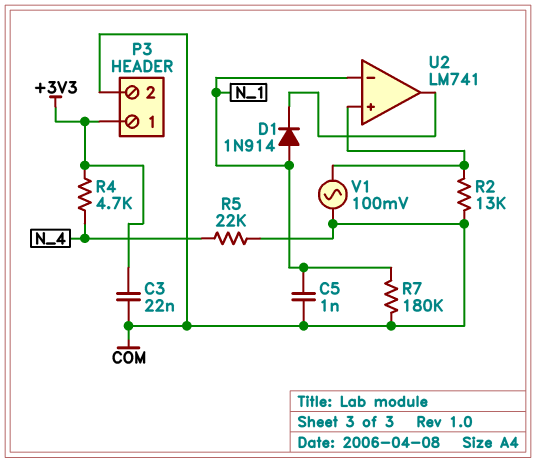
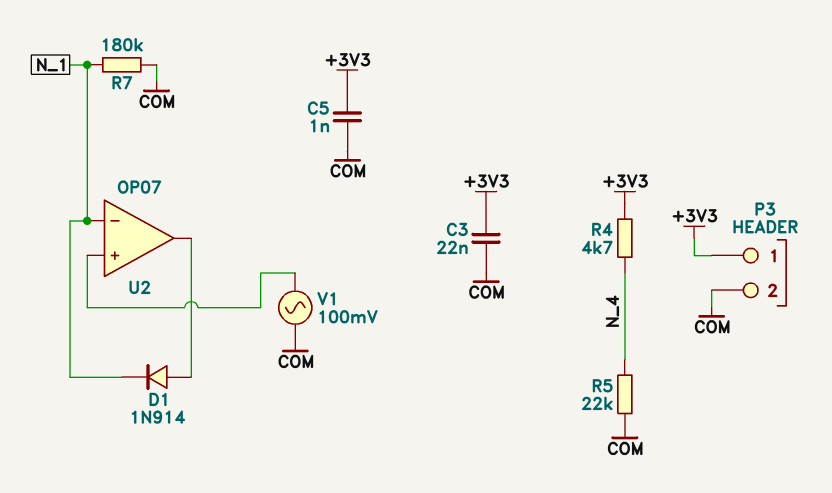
C5: 1nF (COM, N_1) -> 1nF (+3V3, COM)
D1: diode 1N914 (A N_1, K U2/out) -> diode 1N914 (A U2/out, K N_1)
R2: 13k (COM, U2/in+) -> none
U2: LM741 -> OP07

